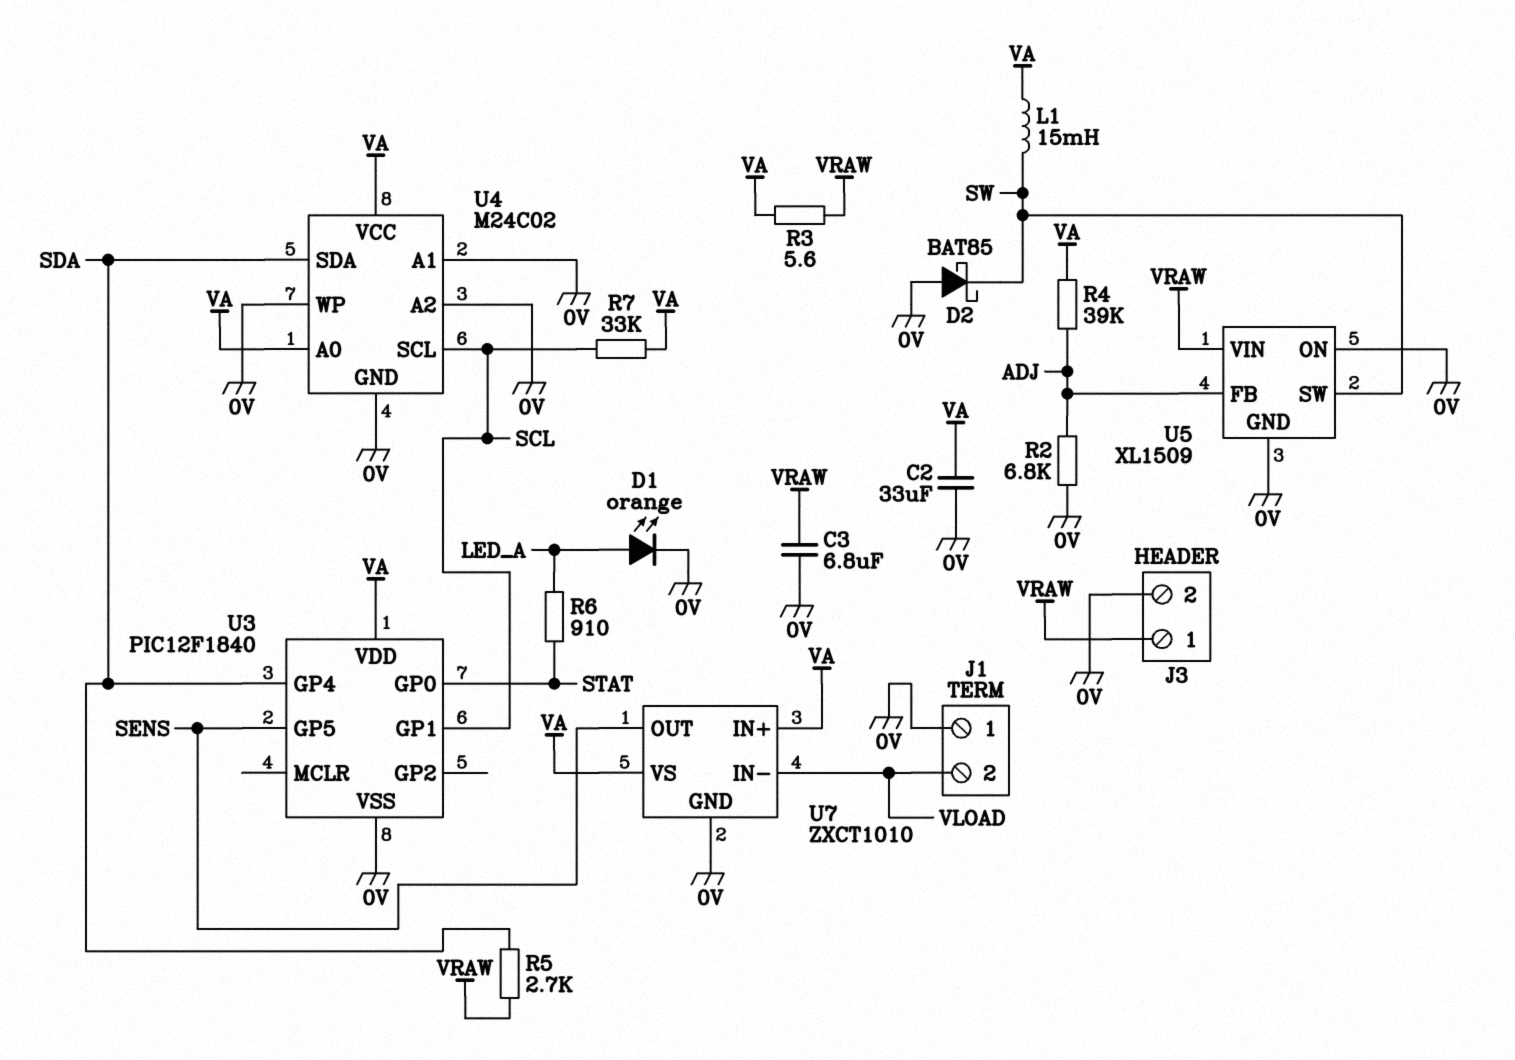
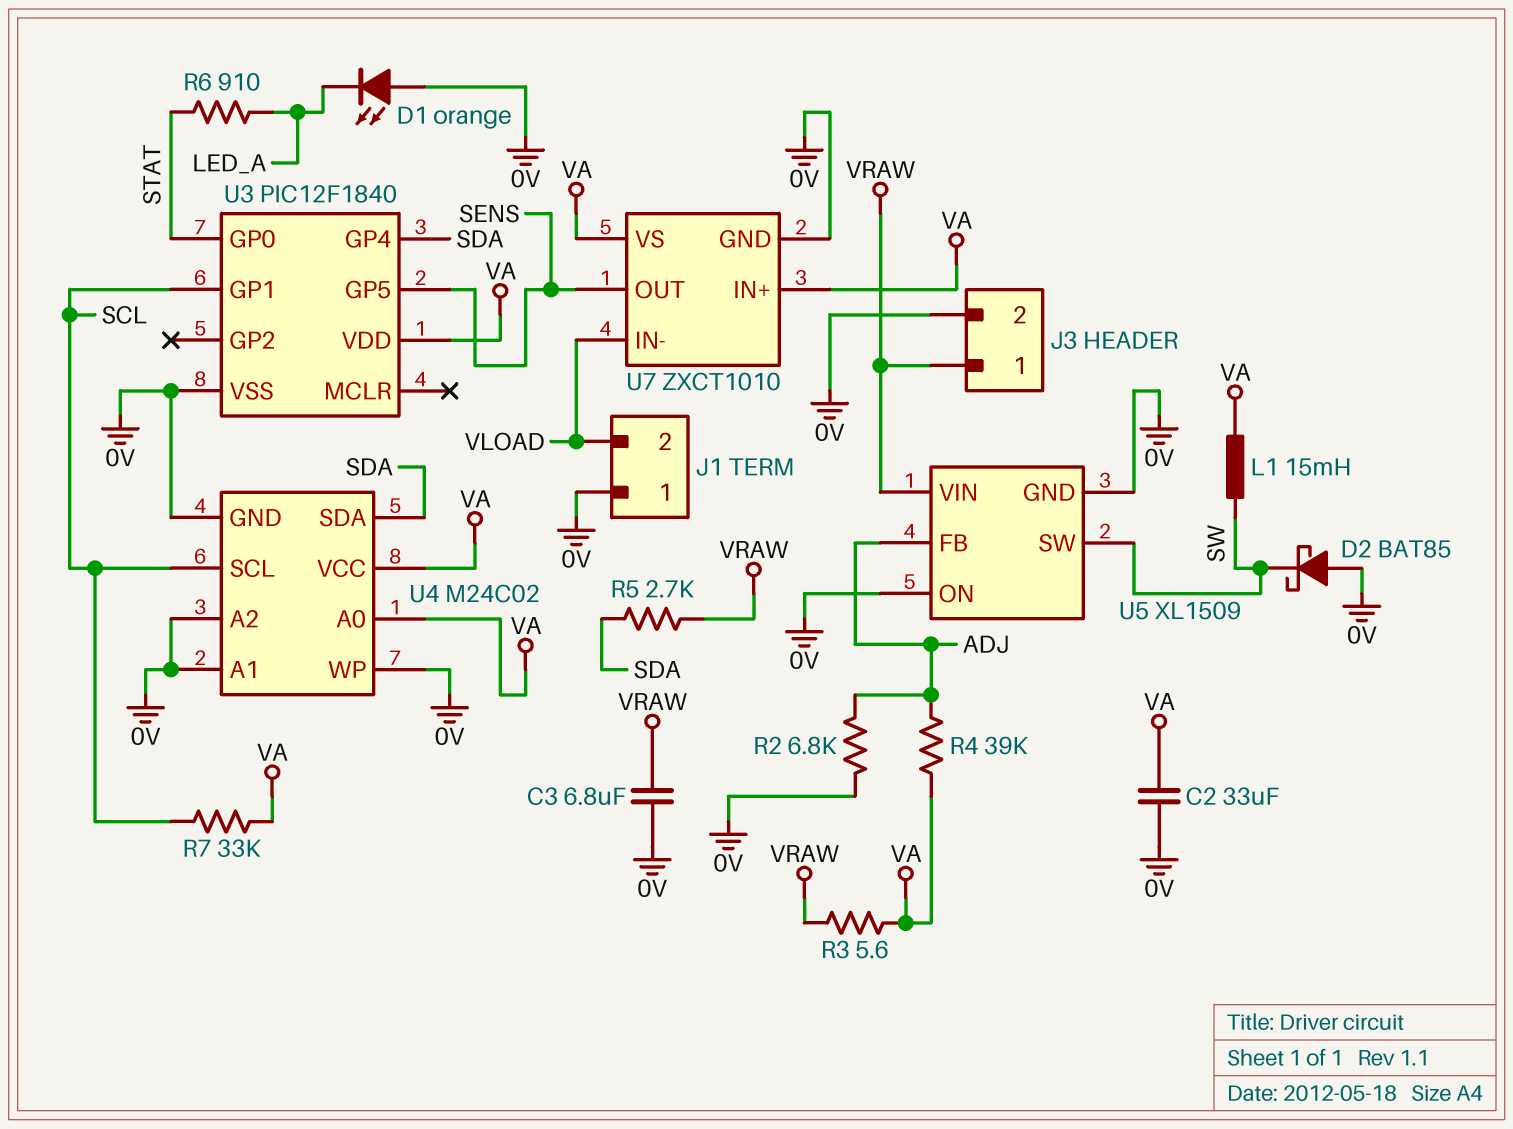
D1: LED orange (A LED_A, K 0V) -> LED orange (A 0V, K LED_A)

